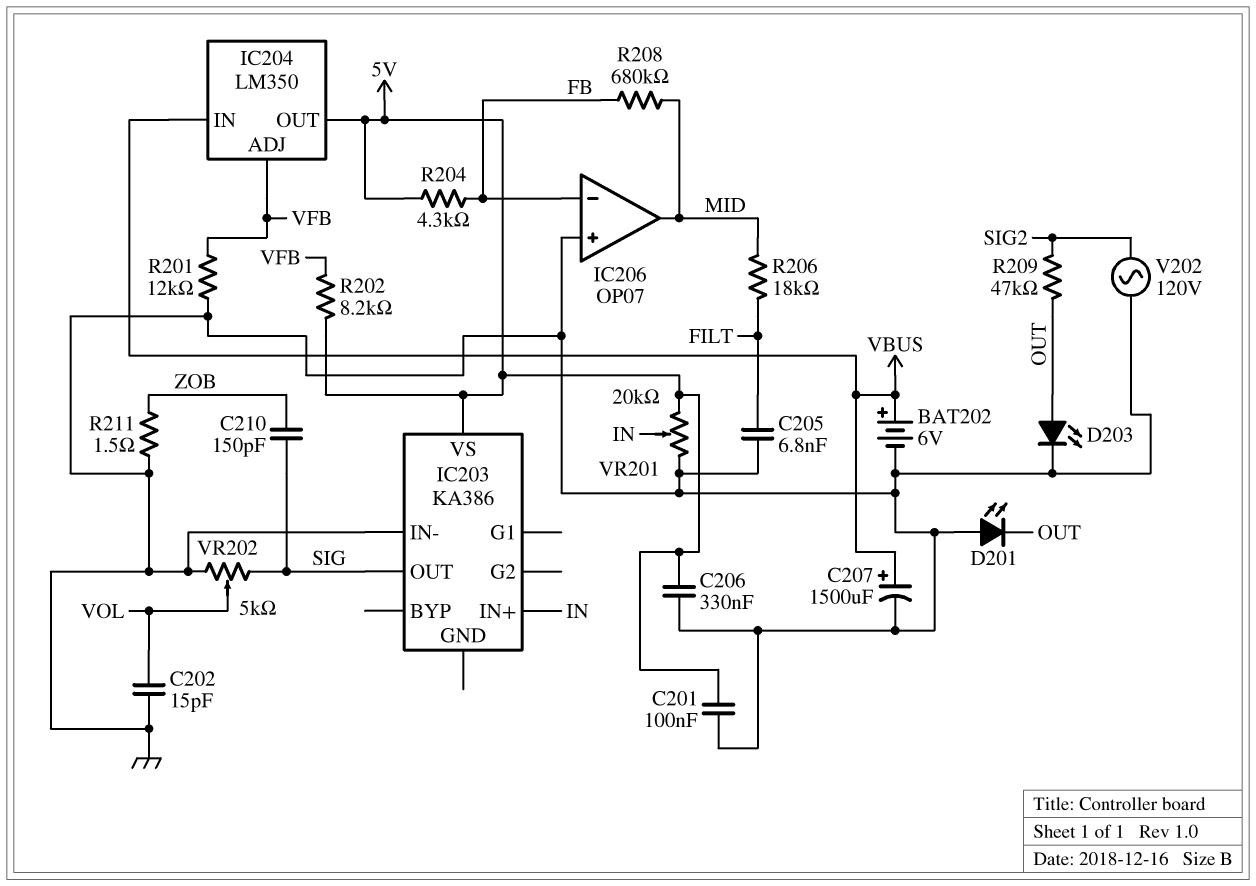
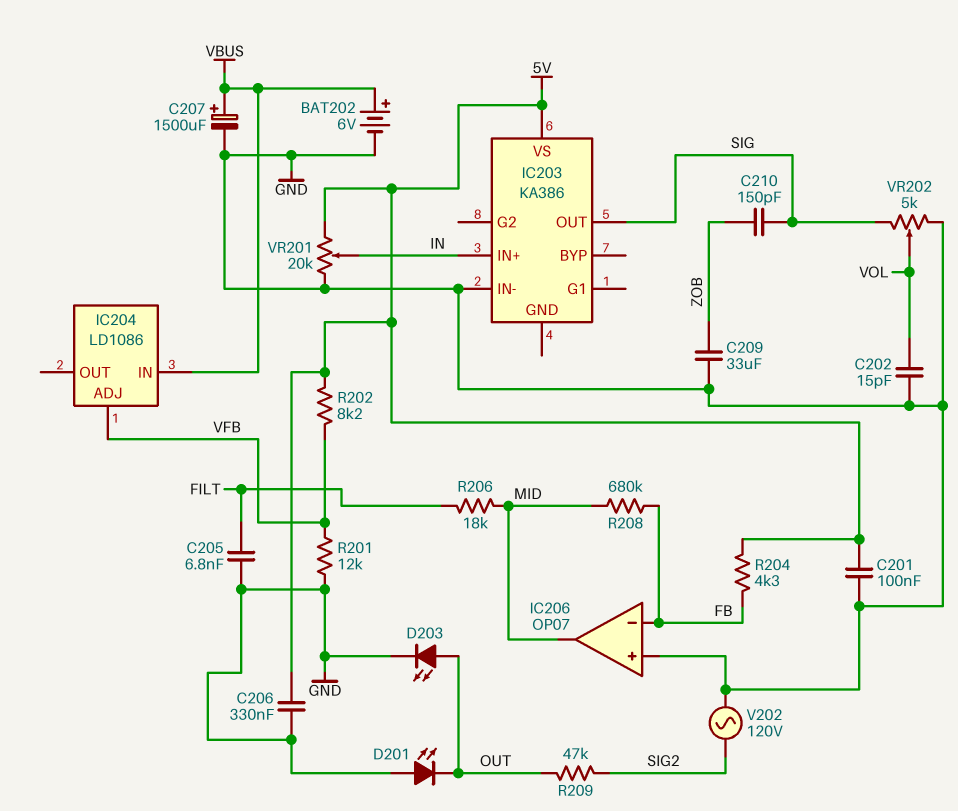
C209: none -> 33uF (GND, ZOB)
IC204: LM350 -> LD1086
IC204 pin OUT: 5V -> none
R211: 1.5 (GND, ZOB) -> none

